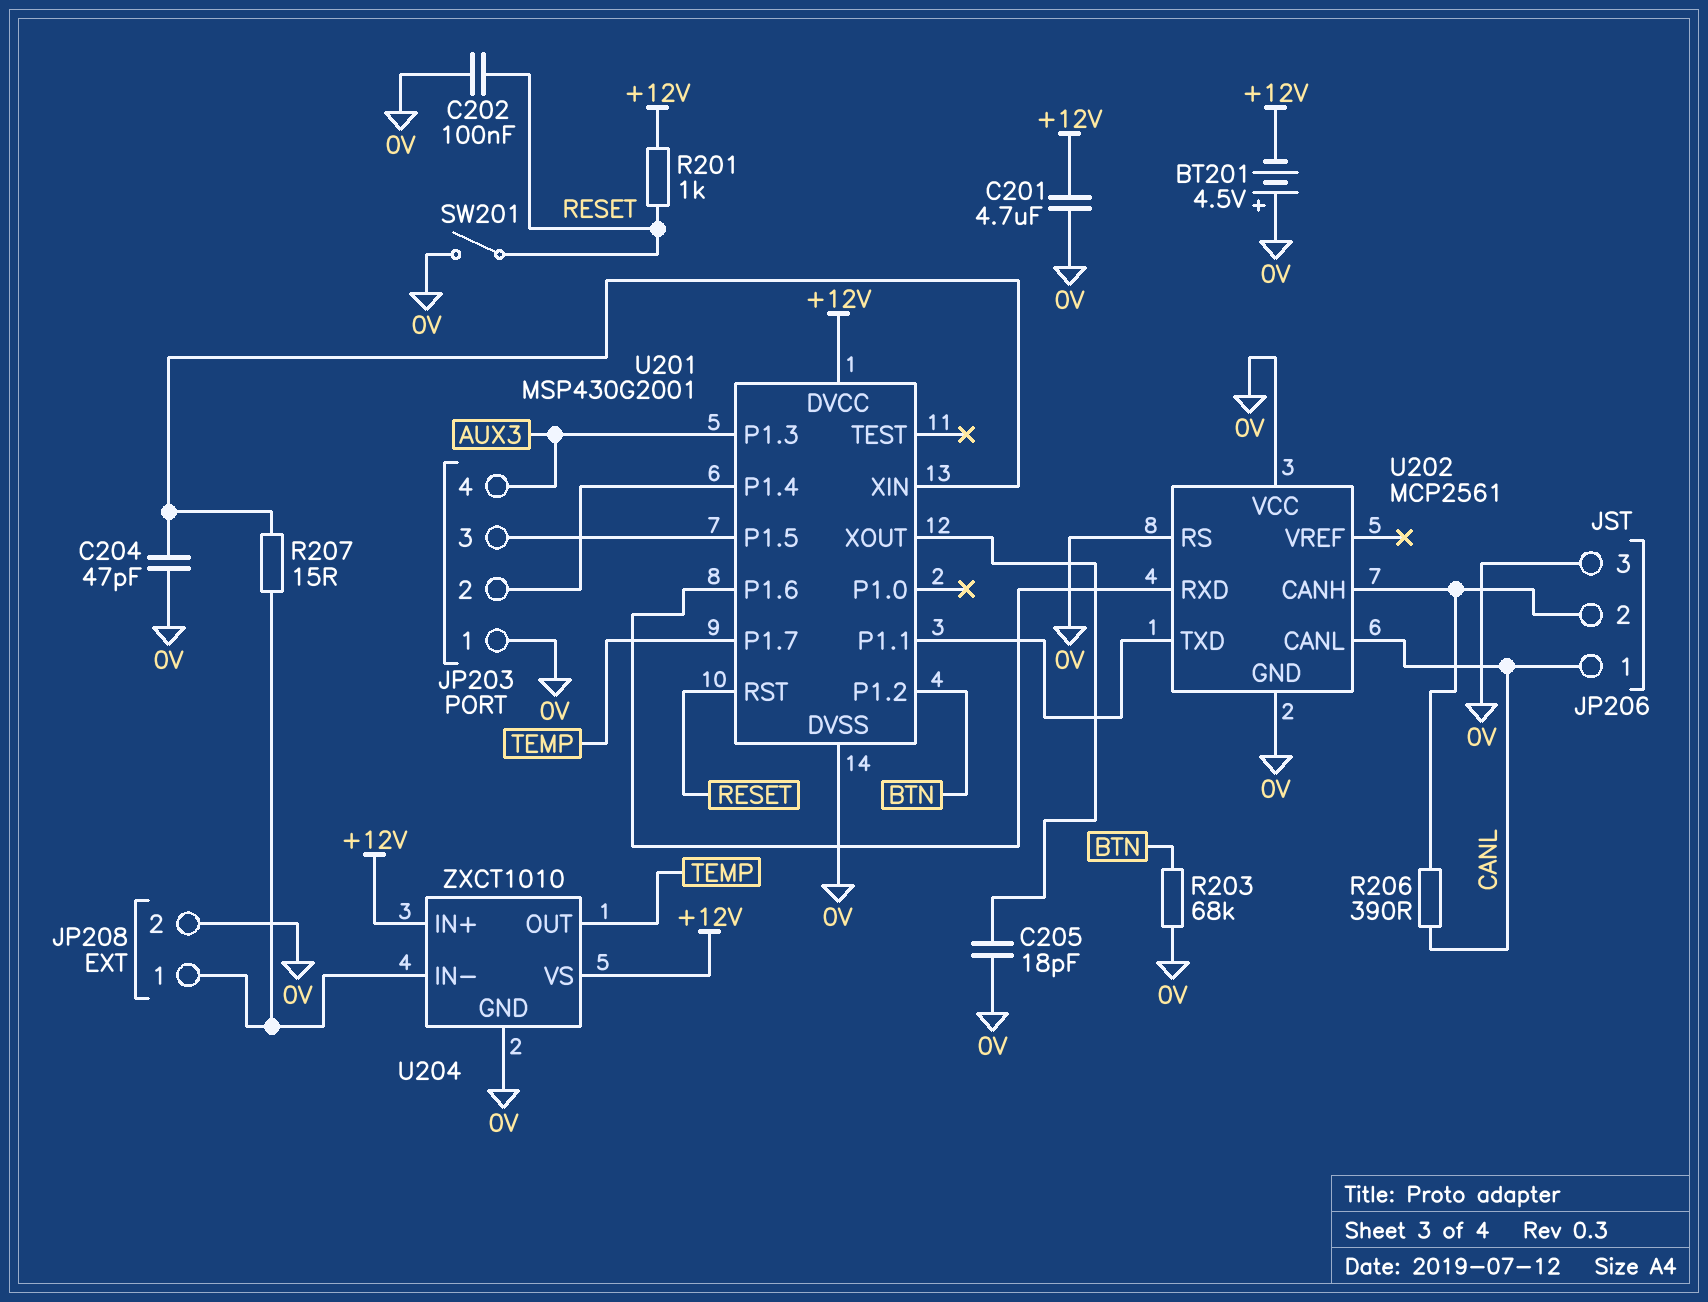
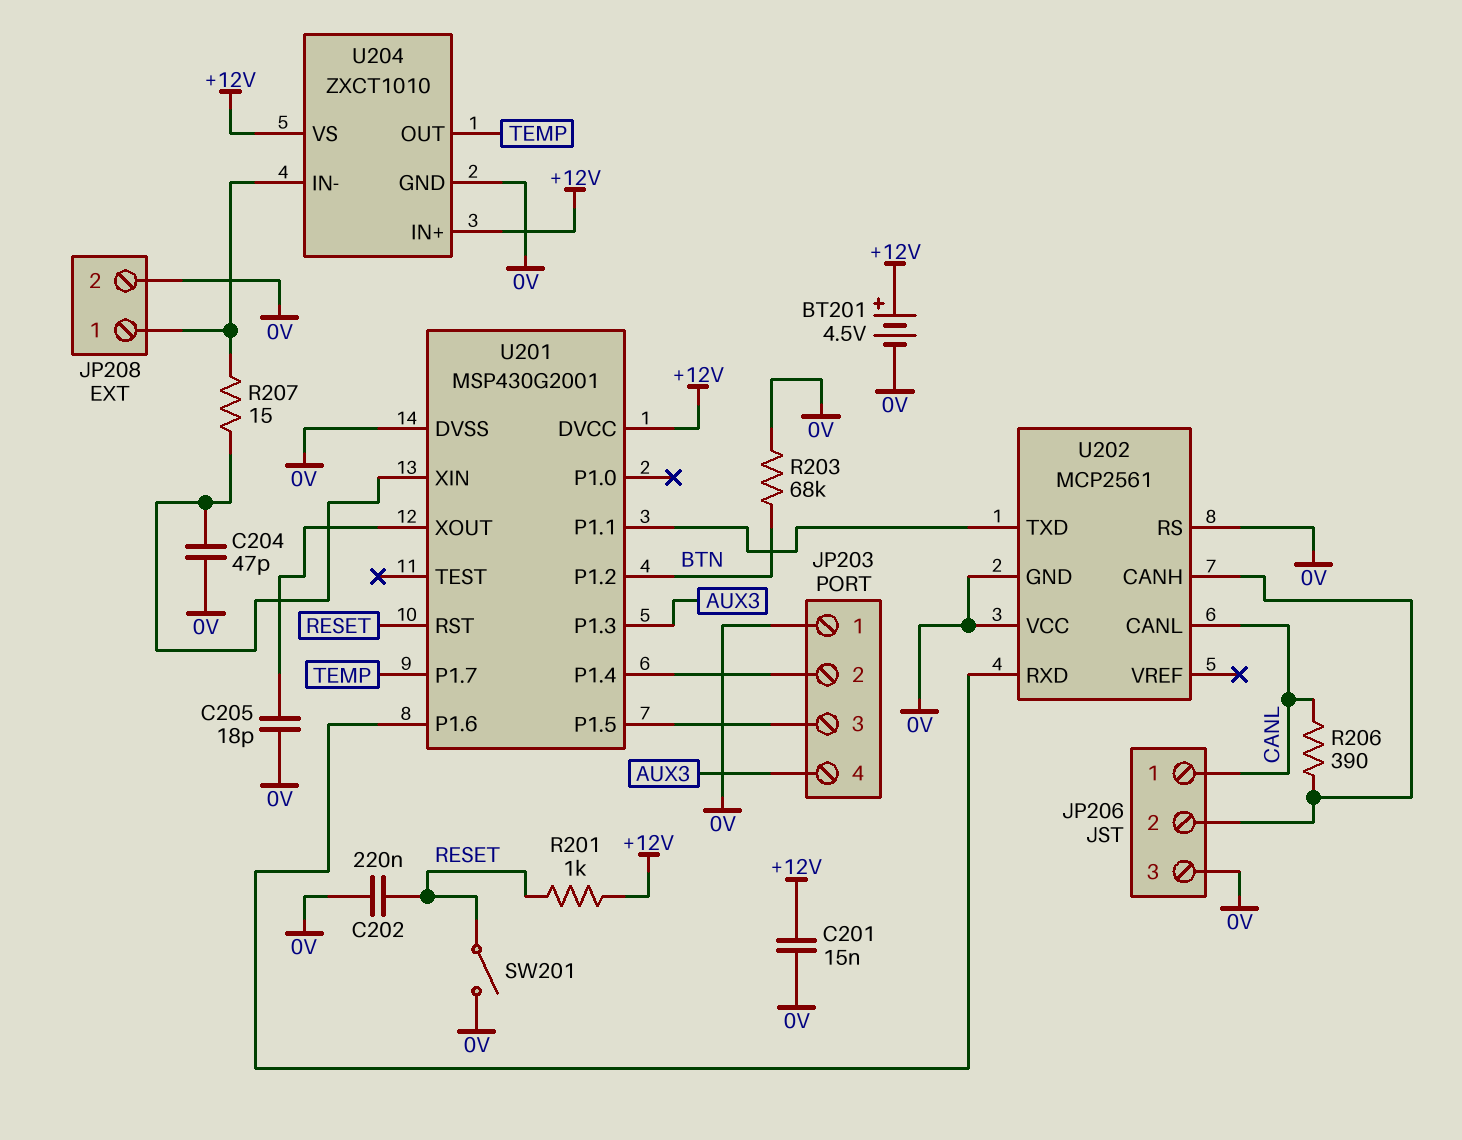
BT201: 4.5V (plus 0V, minus +12V) -> 4.5V (plus +12V, minus 0V)
C201: 4.7uF (+12V, 0V) -> 15nF (+12V, 0V)
C202: 100nF (0V, RESET) -> 220nF (0V, RESET)

